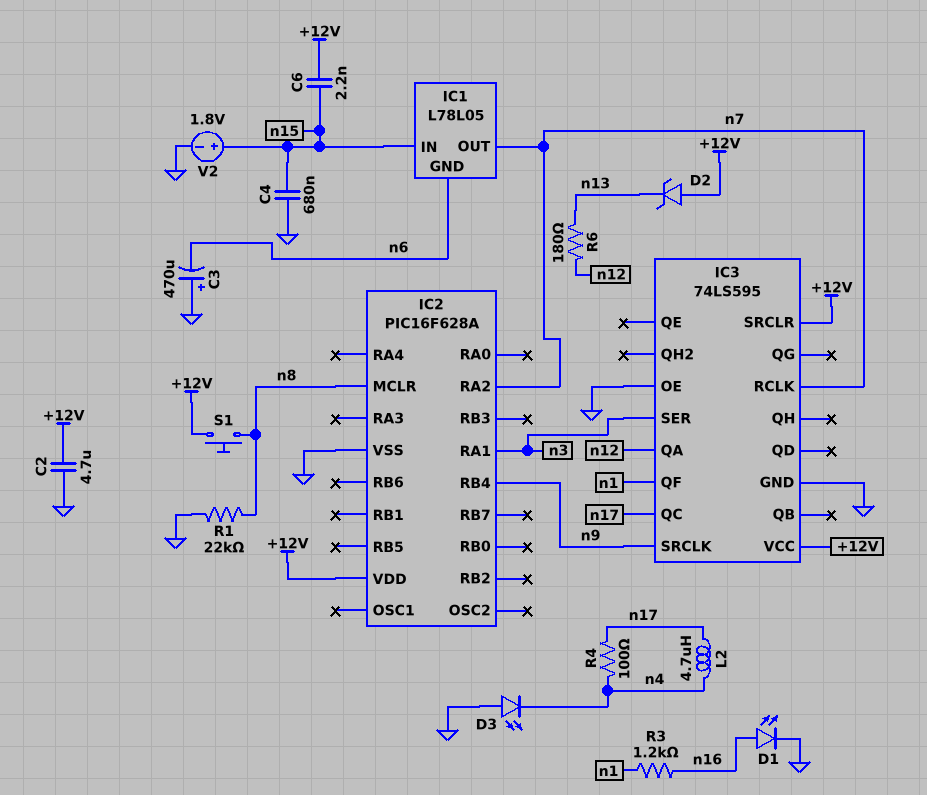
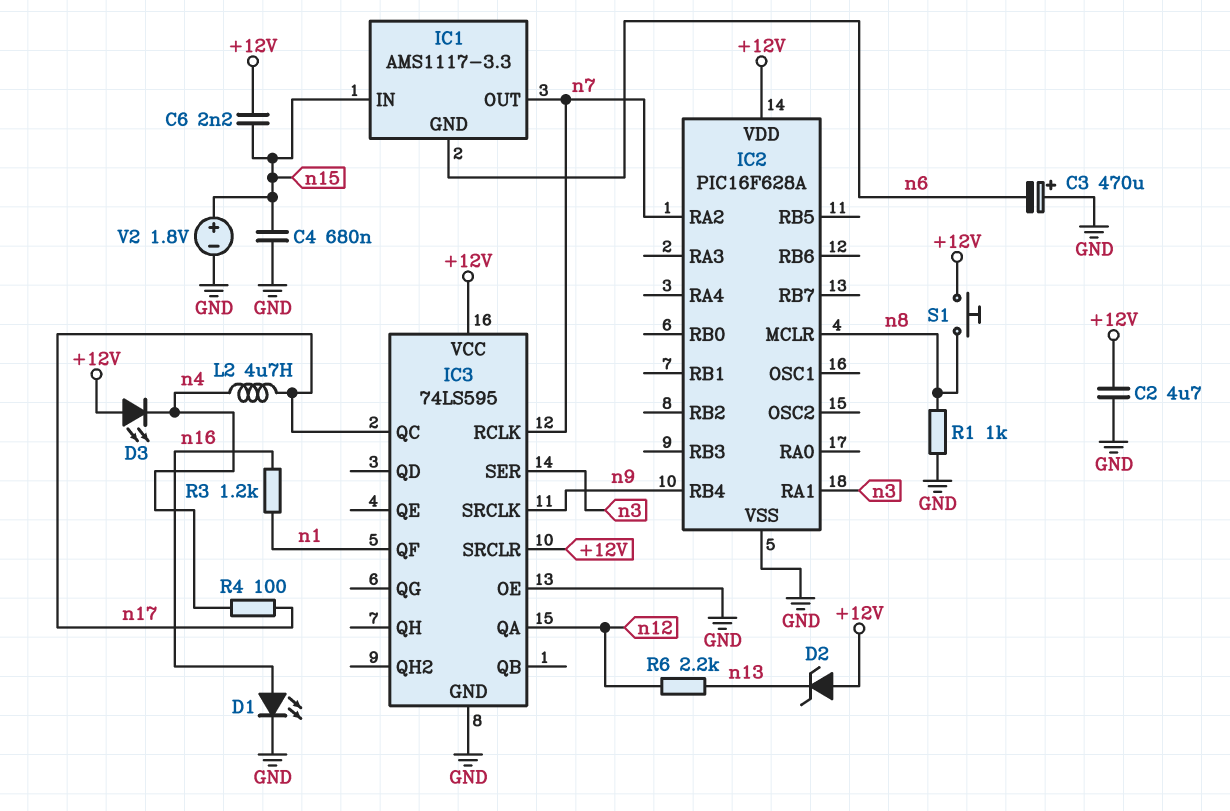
D3: LED (A GND, K n4) -> LED (A +12V, K n4)
IC1: L78L05 -> AMS1117-3.3
R1: 22k (GND, n8) -> 1k (GND, n8)
R6: 180 (n12, n13) -> 2.2k (n12, n13)

